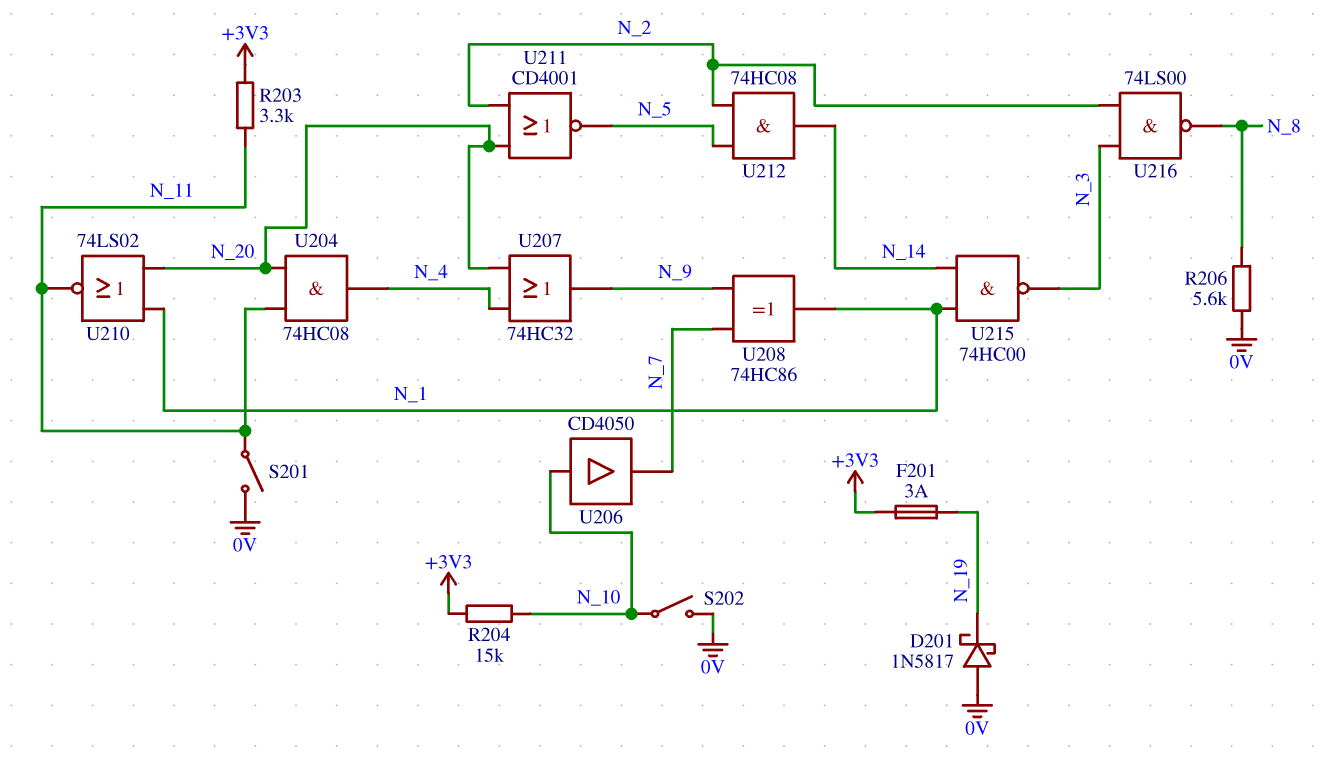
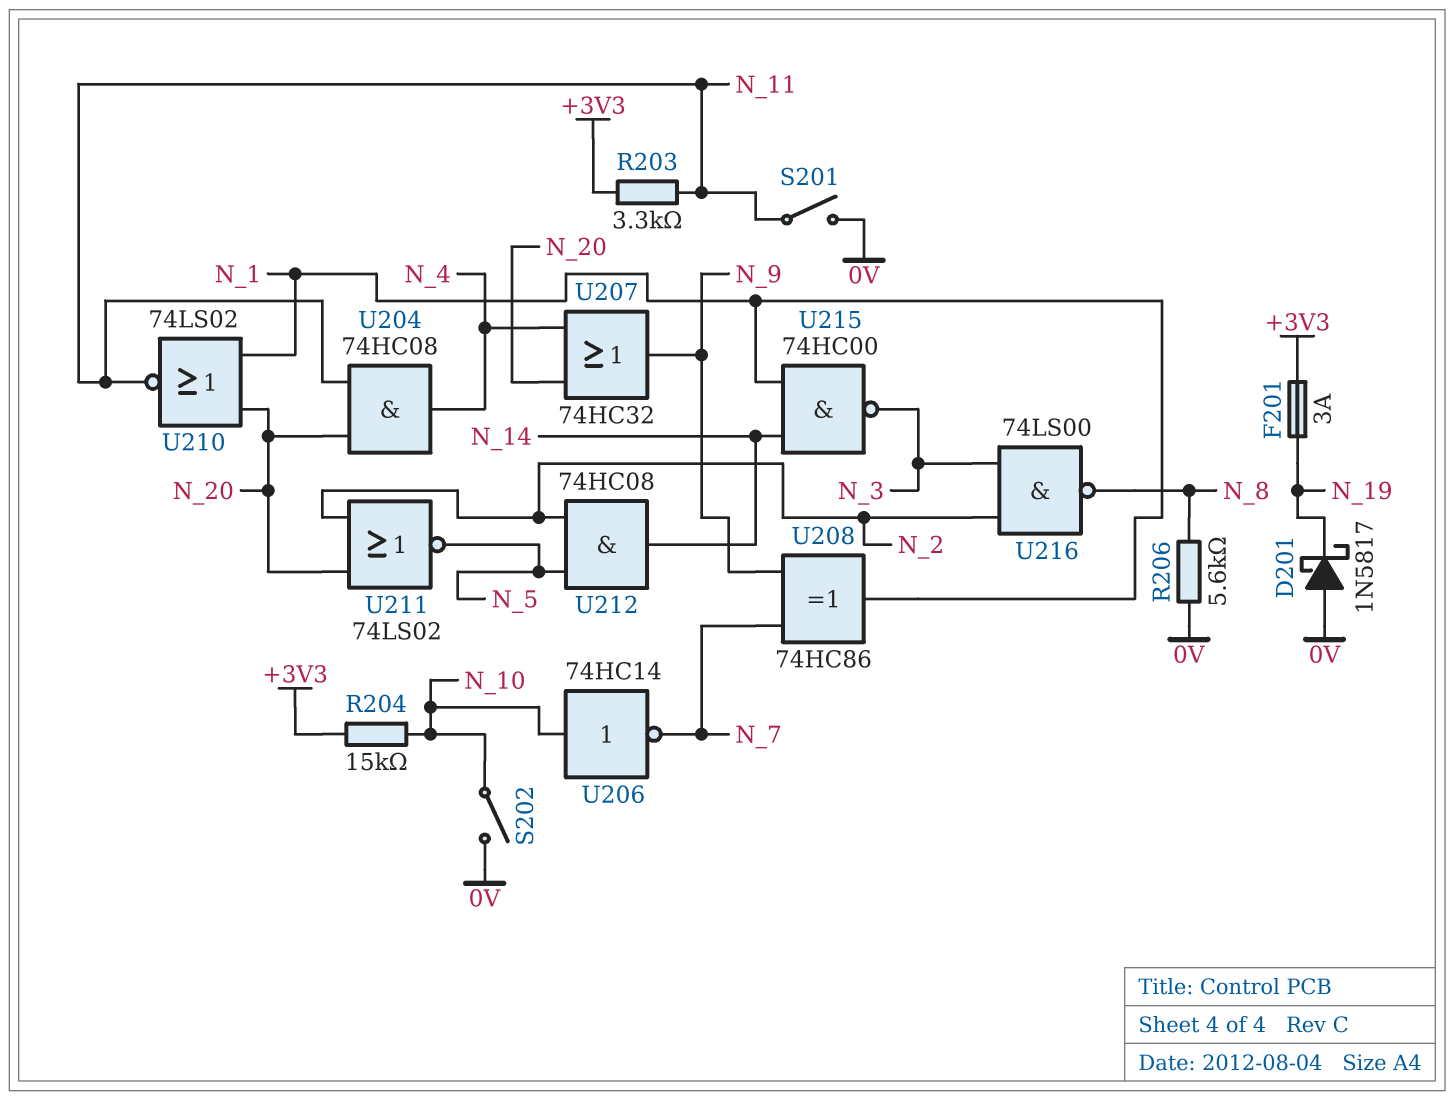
U206: buffer CD4050 (in N_10, out N_7) -> NOT 74HC14 (in N_10, out N_7)
U211: NOR CD4001 (in N_2, in N_20, out N_5) -> NOR 74LS02 (in N_2, in N_20, out N_5)

